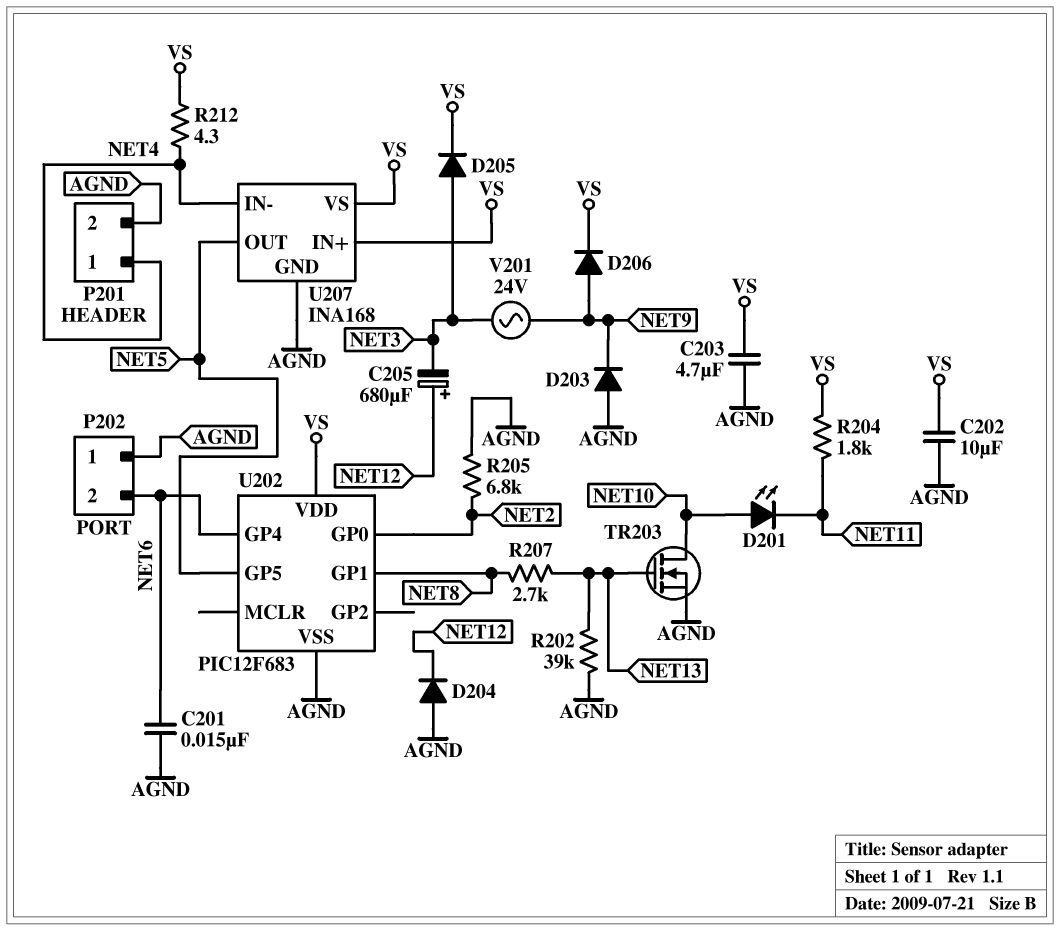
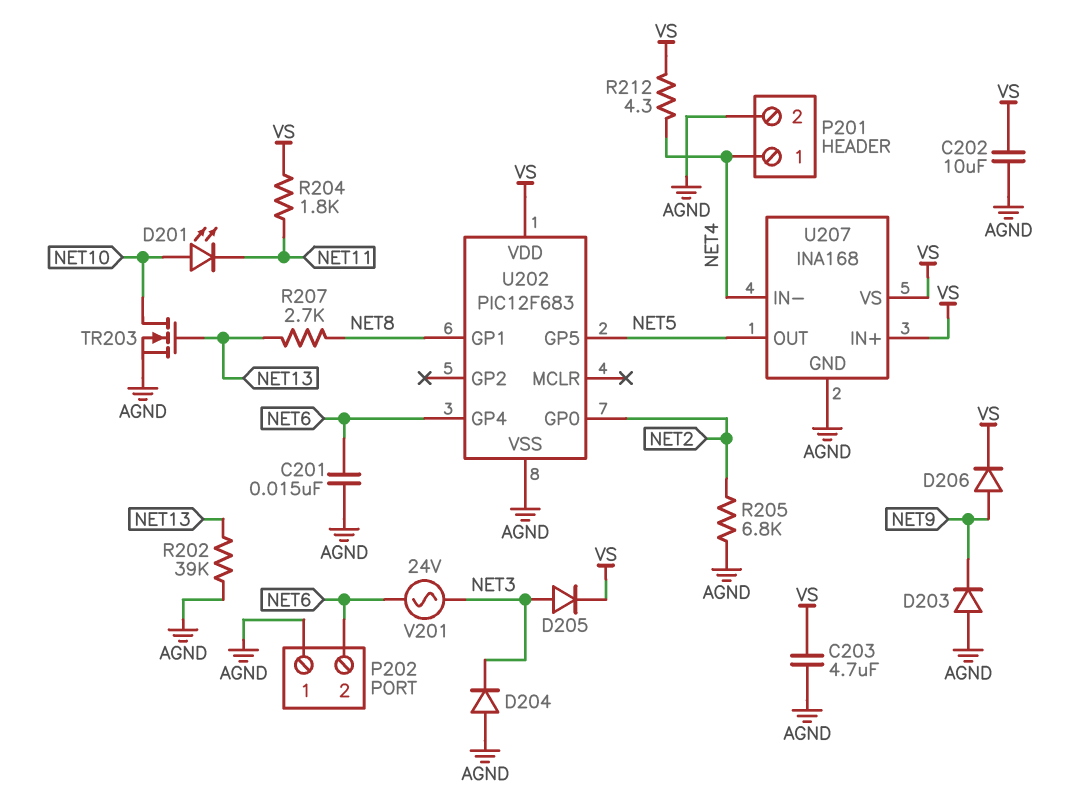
C205: 680uF (plus NET12, minus NET3) -> none
D204: diode (A AGND, K NET12) -> diode (A AGND, K NET3)
V201: AC 24V (NET3, NET9) -> AC 24V (NET3, NET6)

